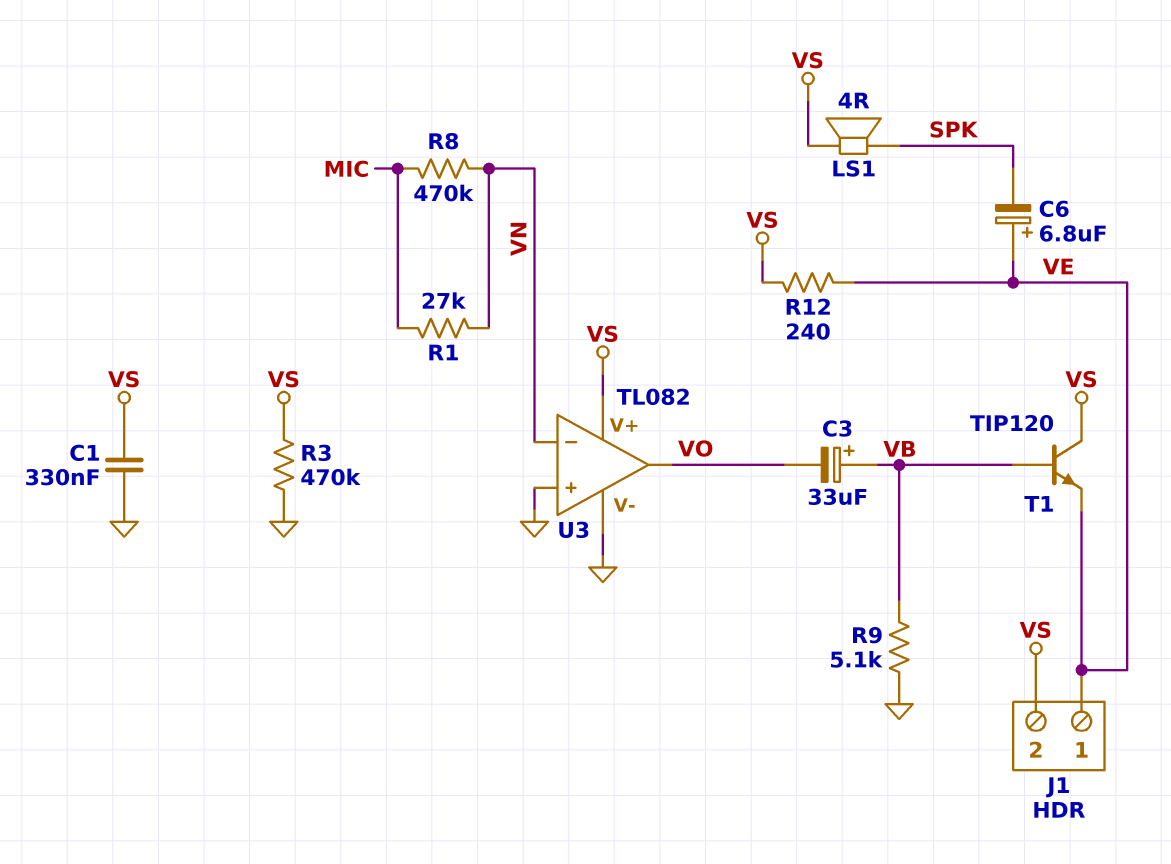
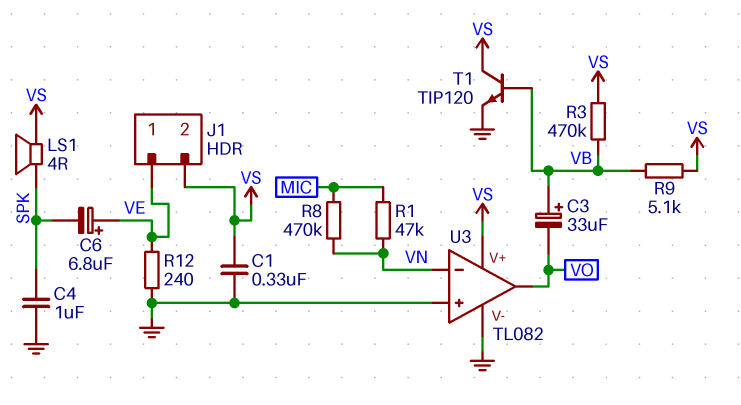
C4: none -> 1uF (GND, SPK)
R1: 27k (MIC, VN) -> 47k (MIC, VN)
R3: 470k (GND, VS) -> 470k (VB, VS)
R9: 5.1k (GND, VB) -> 5.1k (VB, VS)
R12: 240 (VE, VS) -> 240 (GND, VE)
T1: NPN TIP120 (B VB, C VS, E VE) -> NPN TIP120 (B VB, C VS, E GND)

